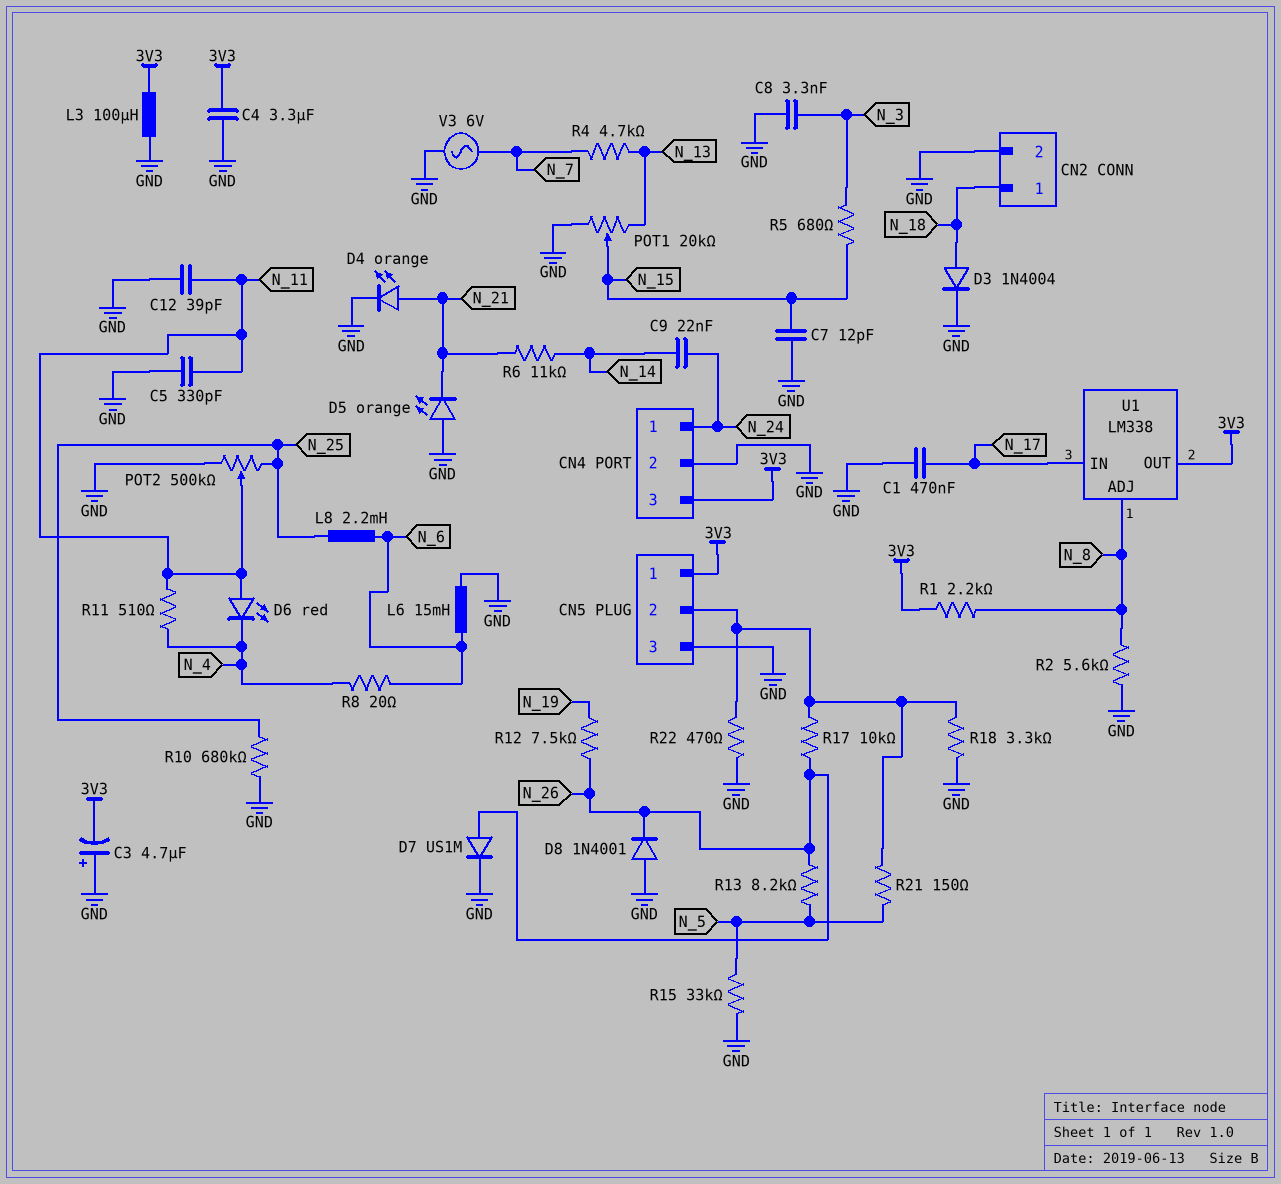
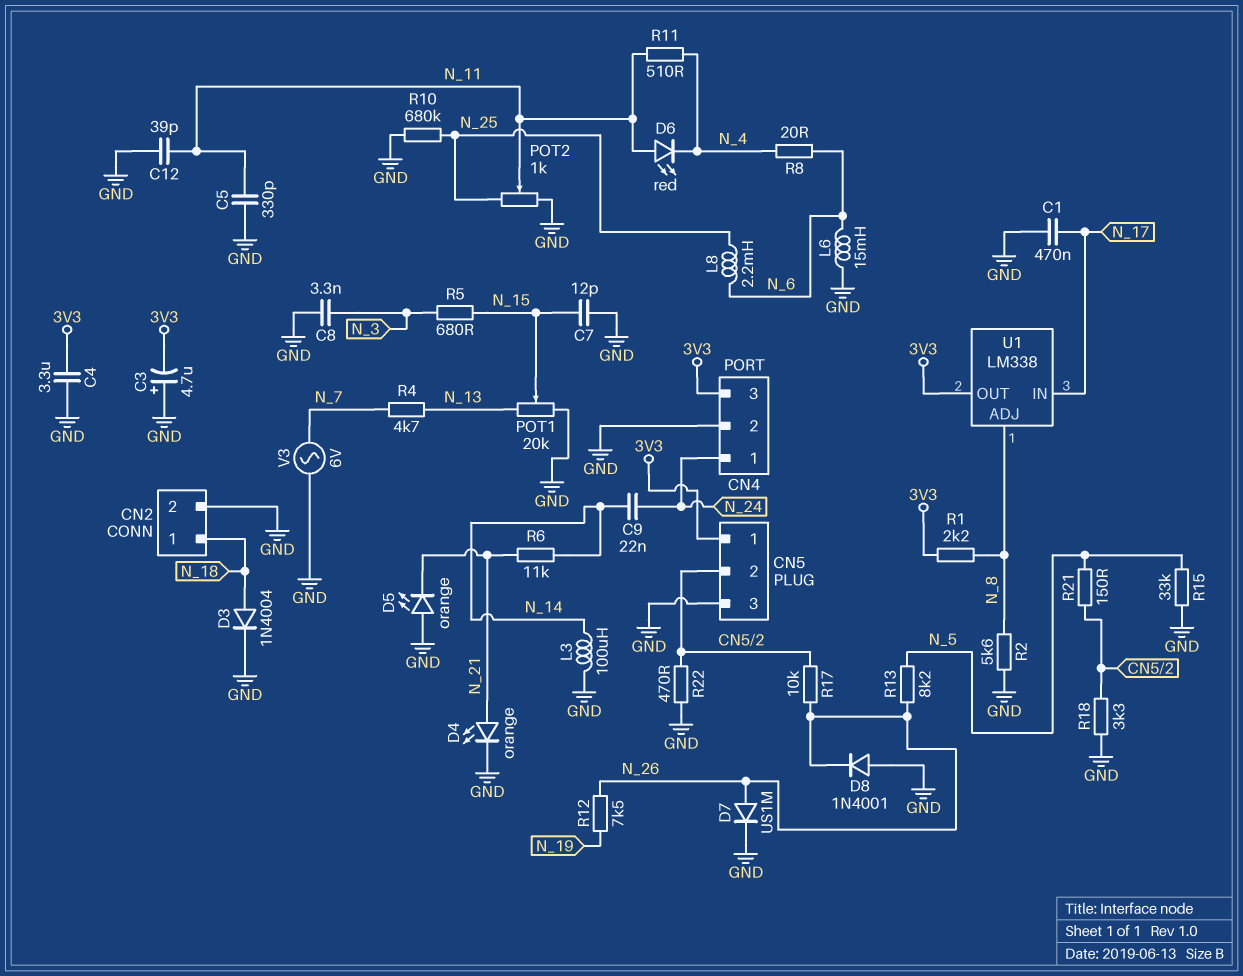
L3: 100uH (3V3, GND) -> 100uH (GND, N_14)
POT2: 500k (GND, N_25, wiper N_11) -> 1k (GND, N_25, wiper N_11)

